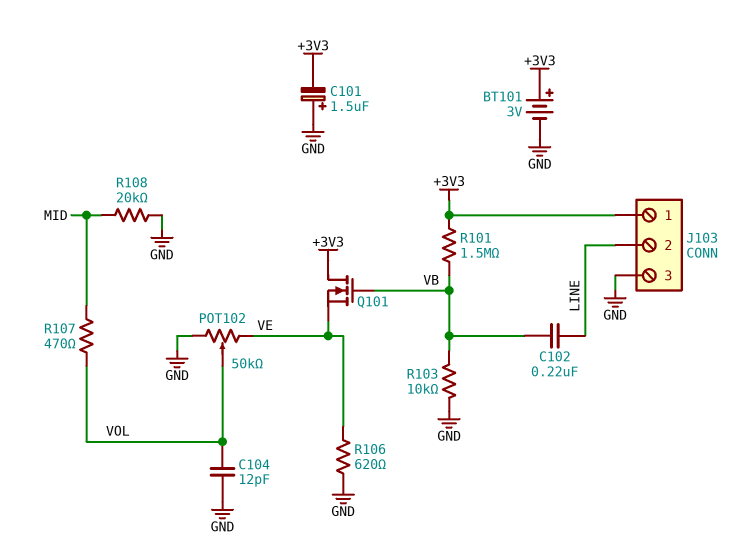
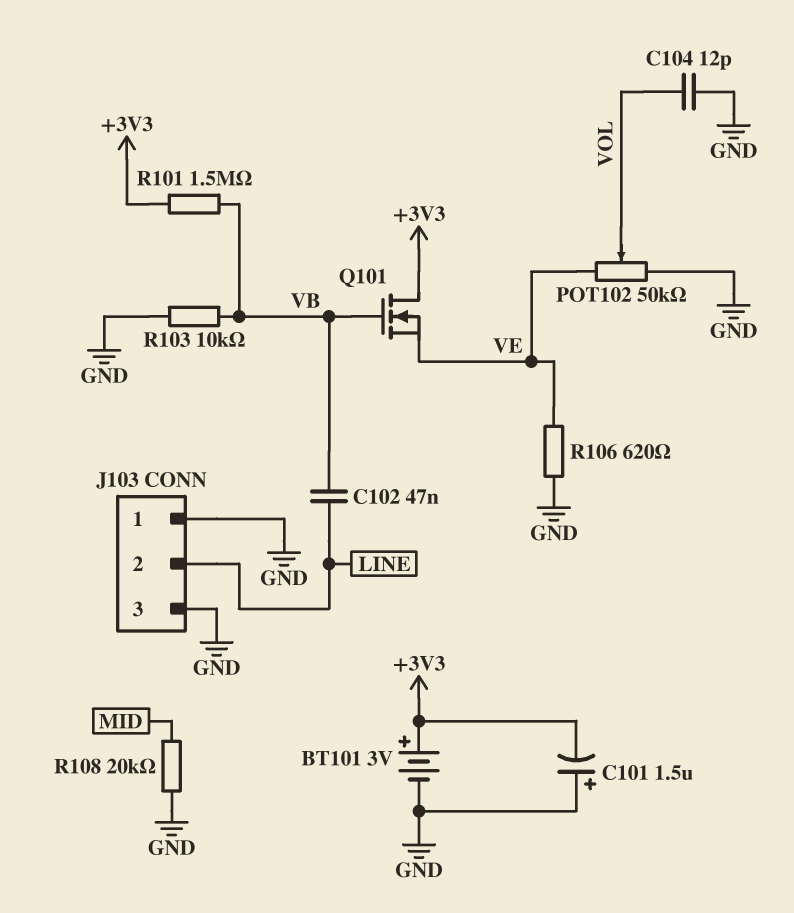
C102: 220nF (LINE, VB) -> 47nF (LINE, VB)
J103 pin 1: +3V3 -> GND
R107: 470 (MID, VOL) -> none

